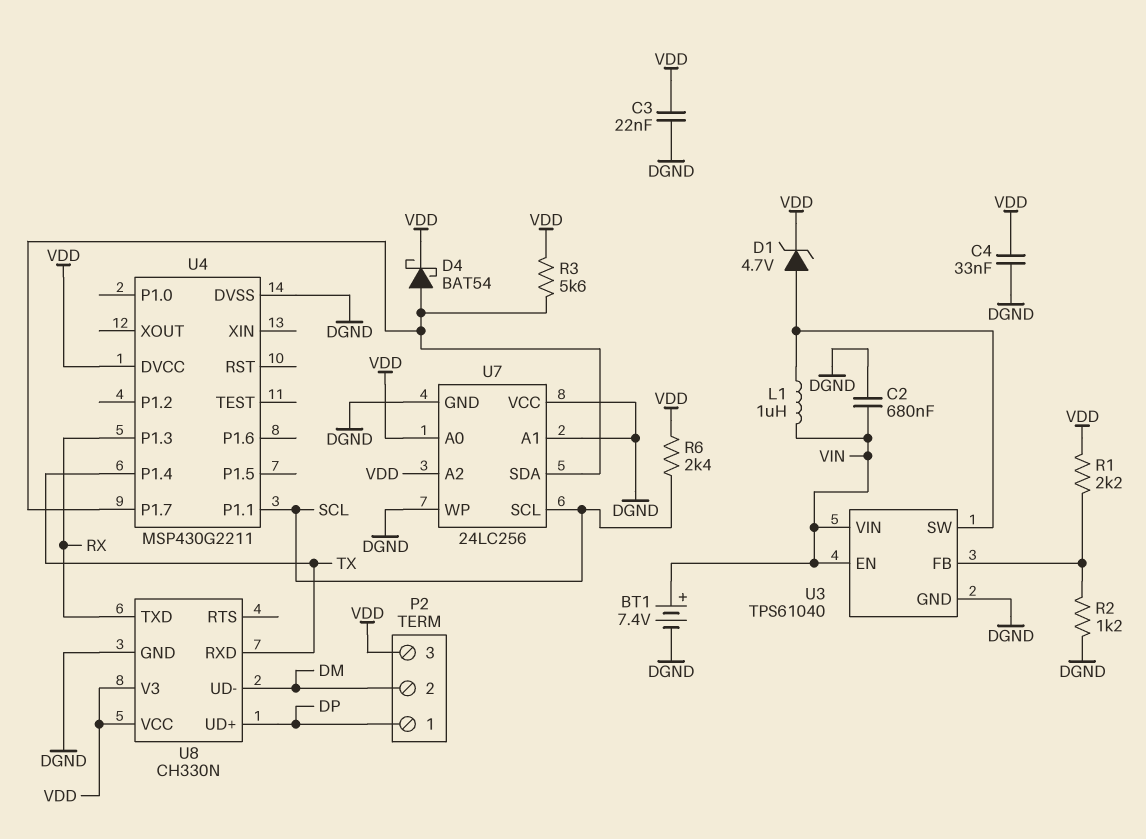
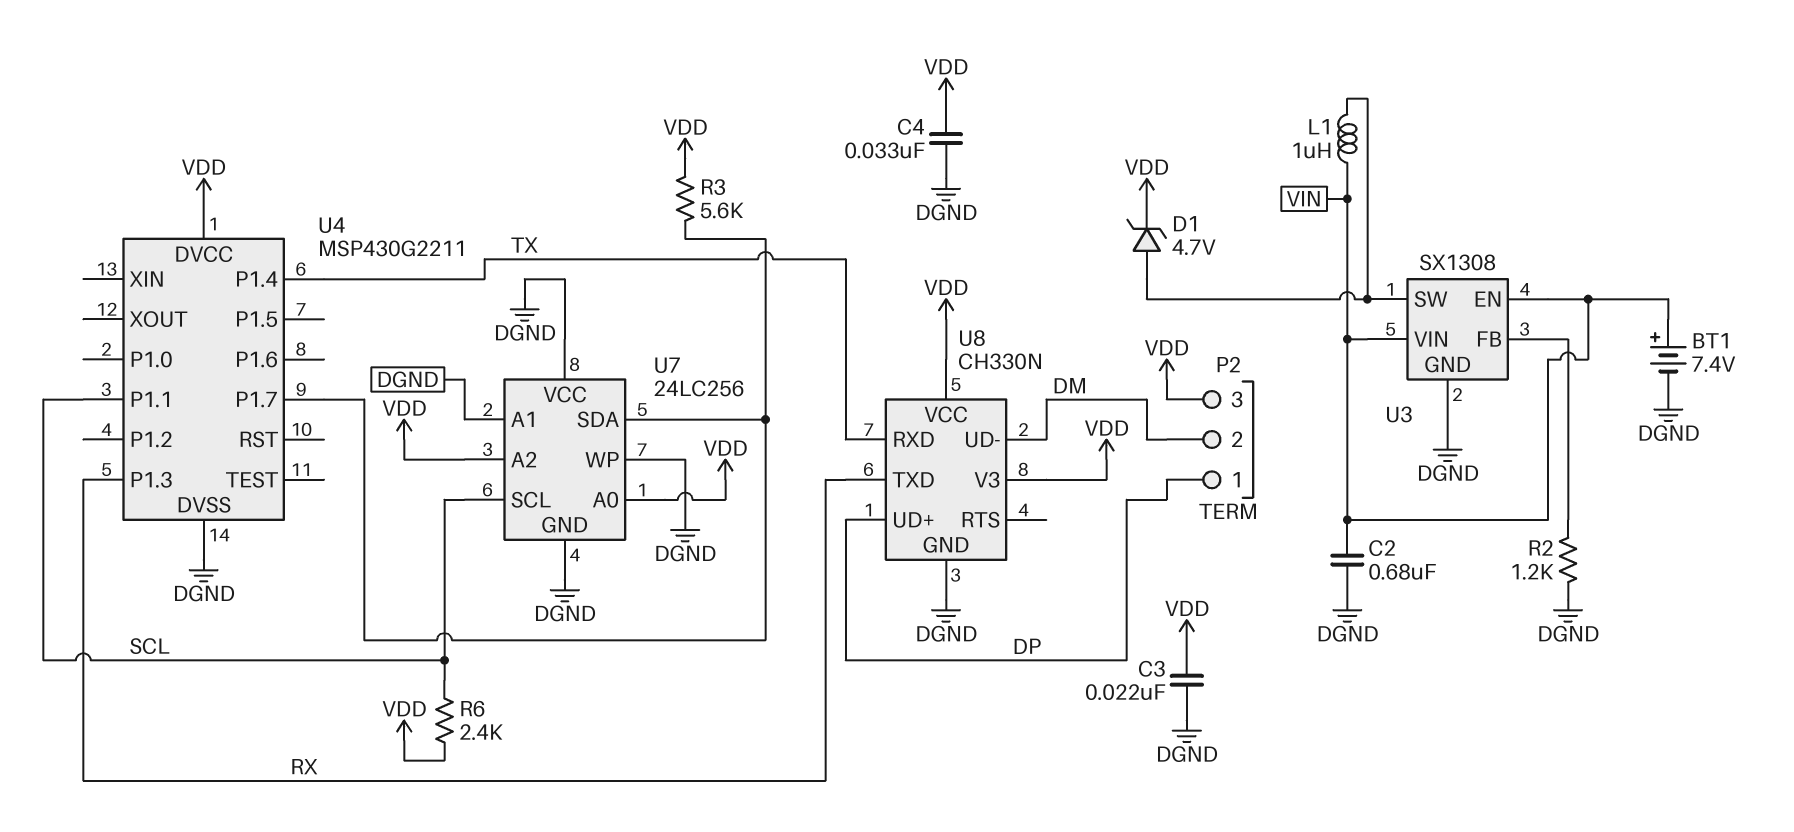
D4: schottky BAT54 (A U4/P1.7, K VDD) -> none
R1: 2.2k (U3/FB, VDD) -> none
U3: TPS61040 -> SX1308

